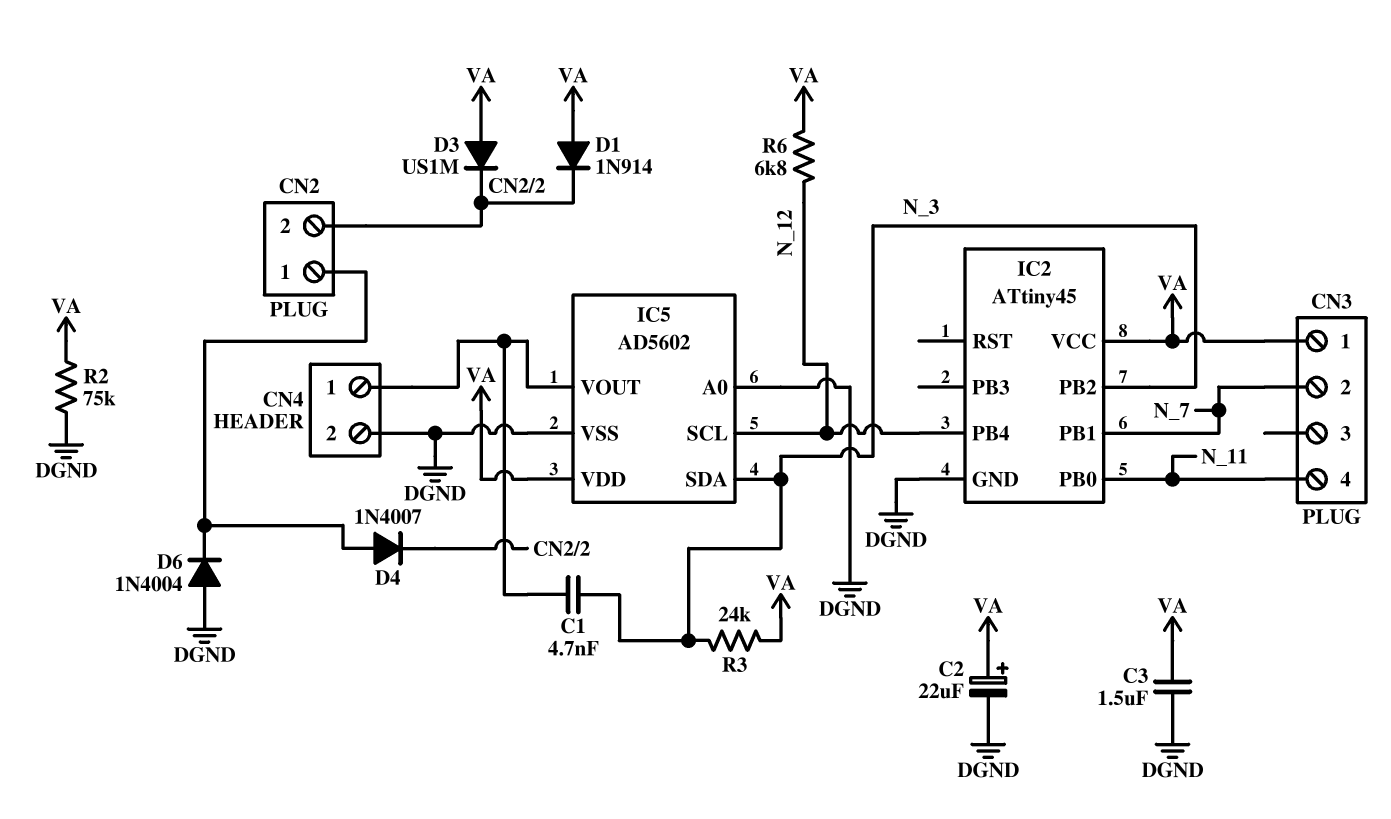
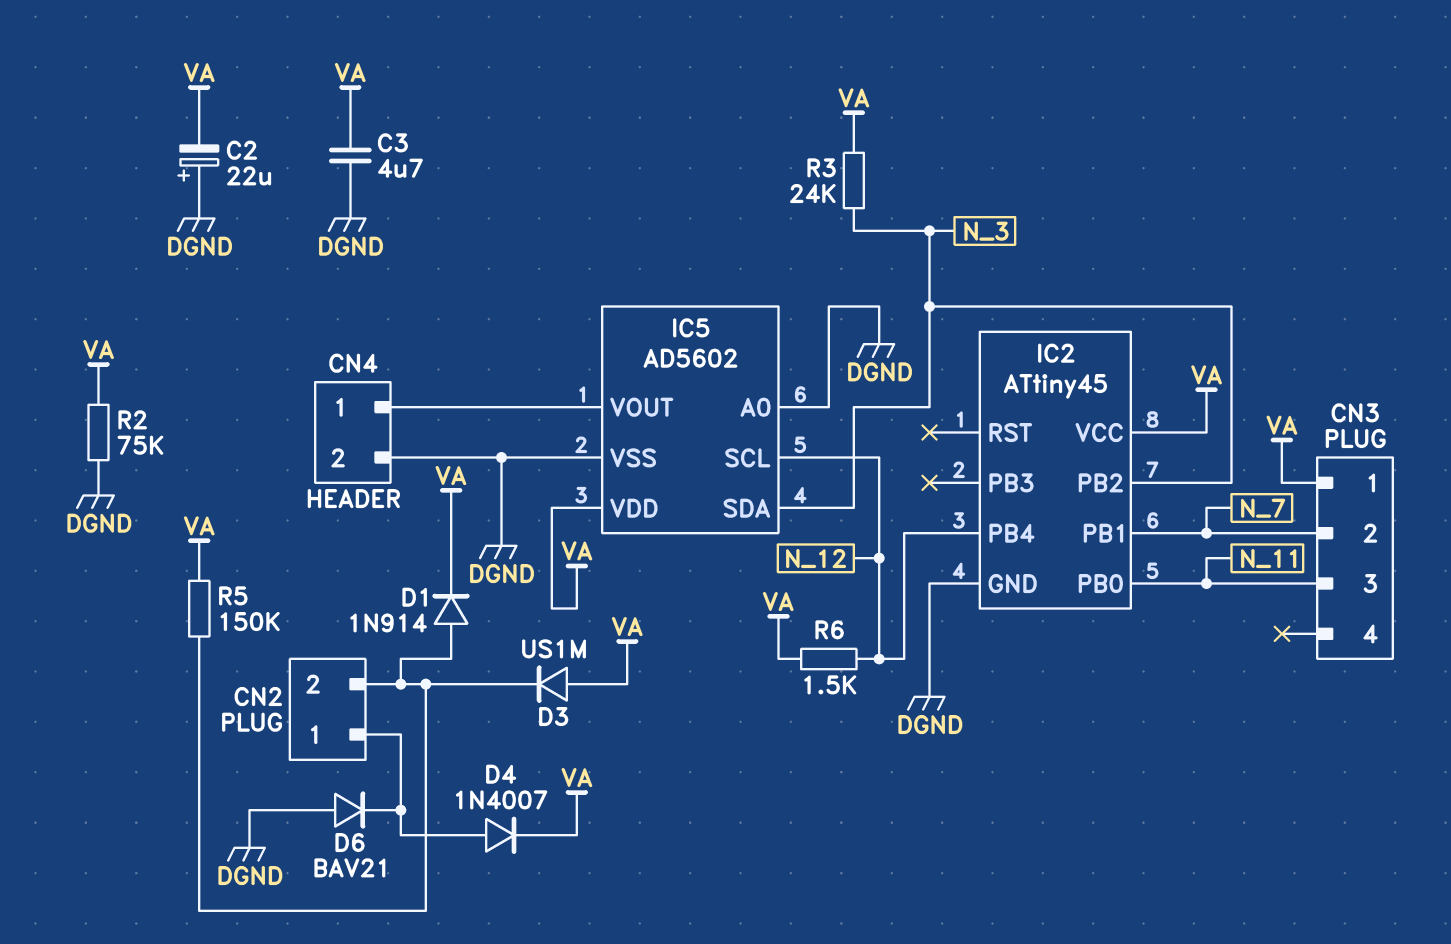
C1: 4.7nF (CN4/1, N_3) -> none
C2: 22uF (plus VA, minus DGND) -> 22uF (plus DGND, minus VA)
C3: 1.5uF (DGND, VA) -> 4.7uF (DGND, VA)
CN3 pin 3: none -> N_11
CN3 pin 4: N_11 -> none
D1: diode 1N914 (A VA, K CN2/2) -> diode 1N914 (A CN2/2, K VA)
D4: diode 1N4007 (A CN2/1, K CN2/2) -> diode 1N4007 (A CN2/1, K VA)
D6: diode 1N4004 (A DGND, K CN2/1) -> diode BAV21 (A DGND, K CN2/1)
R5: none -> 150k (CN2/2, VA)
R6: 6.8k (N_12, VA) -> 1.5k (N_12, VA)

